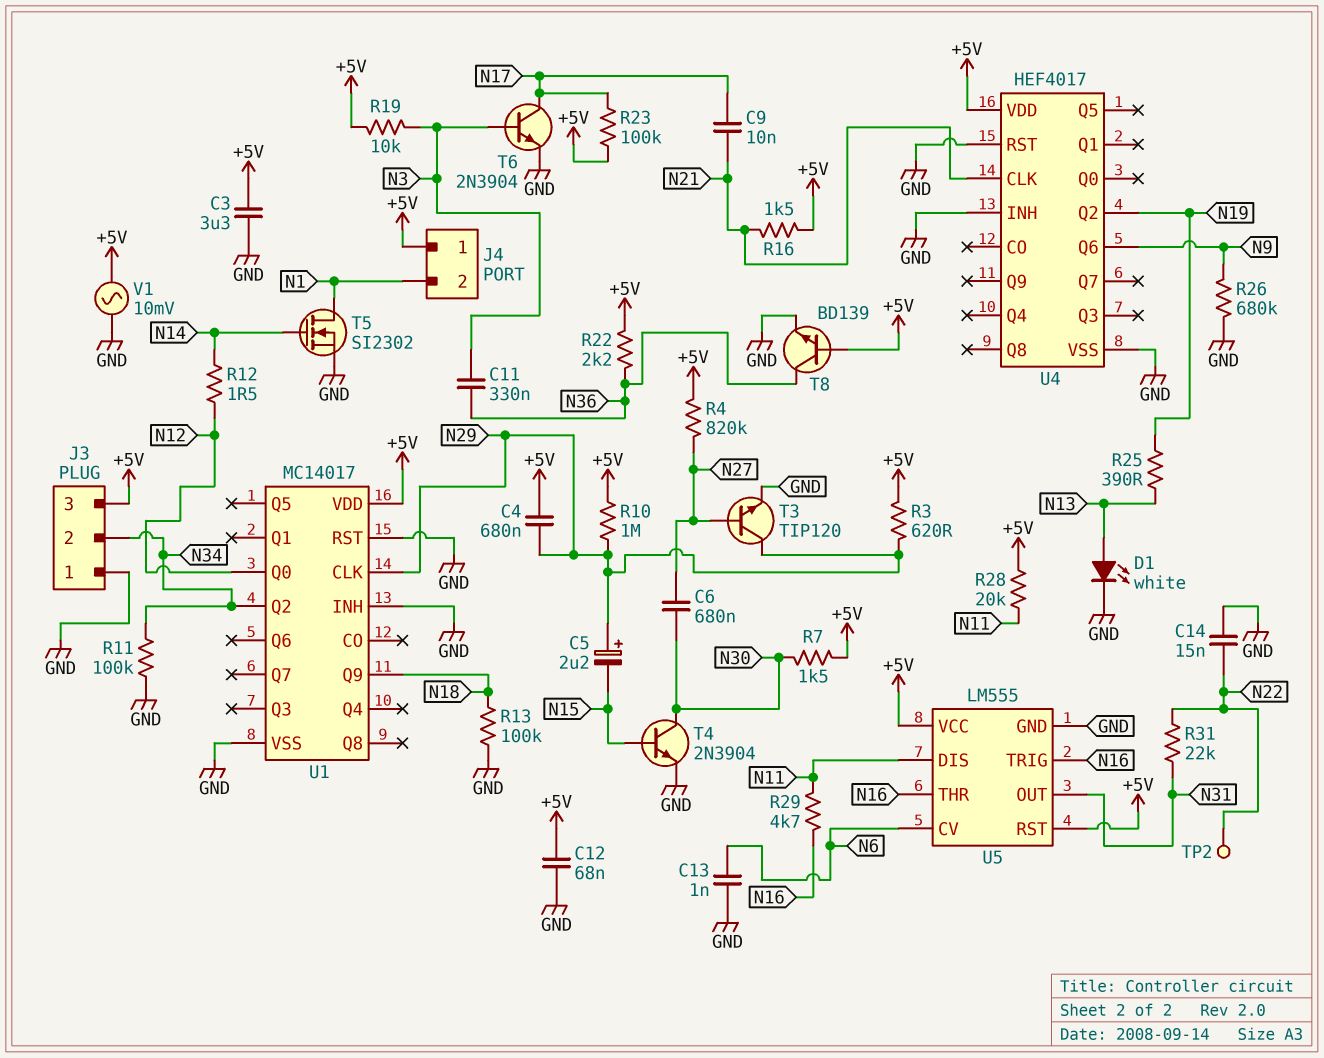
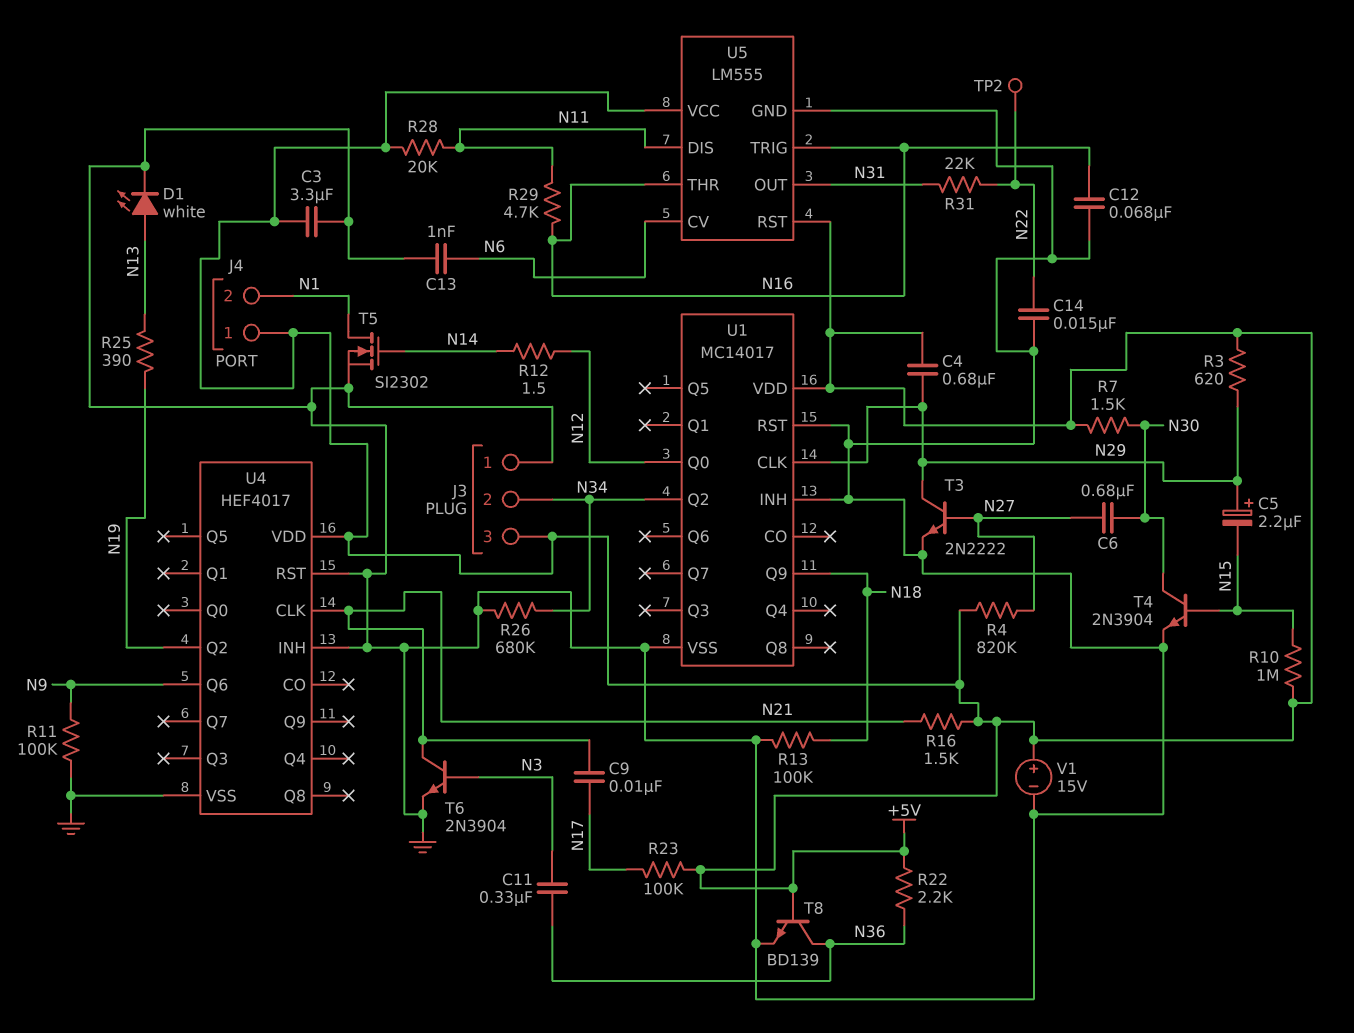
C12: 68nF (+5V, GND) -> 68nF (GND, N16)
R10: 1M (+5V, N29) -> 1M (+5V, N15)
R11: 100k (GND, N34) -> 100k (GND, N9)
R19: 10k (+5V, N3) -> none
R26: 680k (GND, N9) -> 680k (GND, N34)
T3: NPN TIP120 (B N27, C N29, E GND) -> NPN 2N2222 (B N27, C N29, E GND)
T6: NPN 2N3904 (B N3, C N17, E GND) -> NPN 2N3904 (B N3, C N21, E GND)
V1: AC 10mV (+5V, GND) -> 15V (plus +5V, minus GND)

